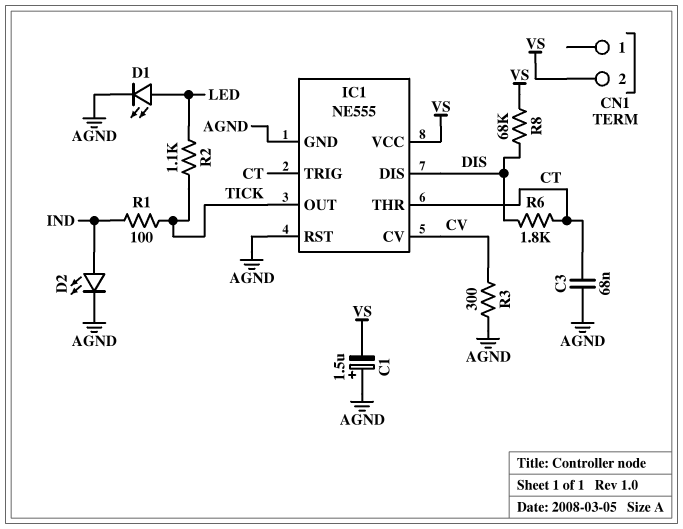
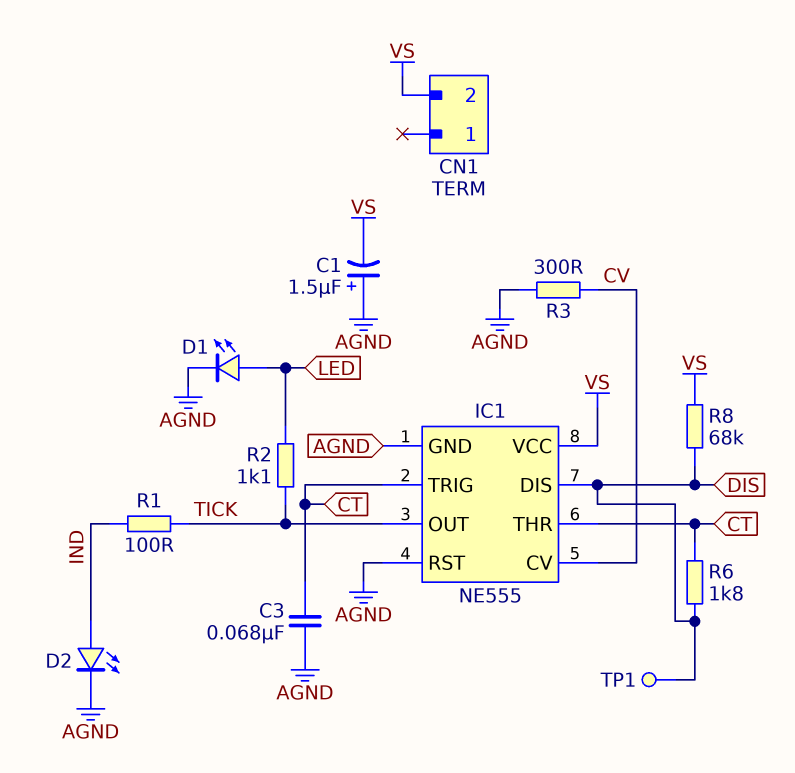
TP1: none -> test point (DIS)

